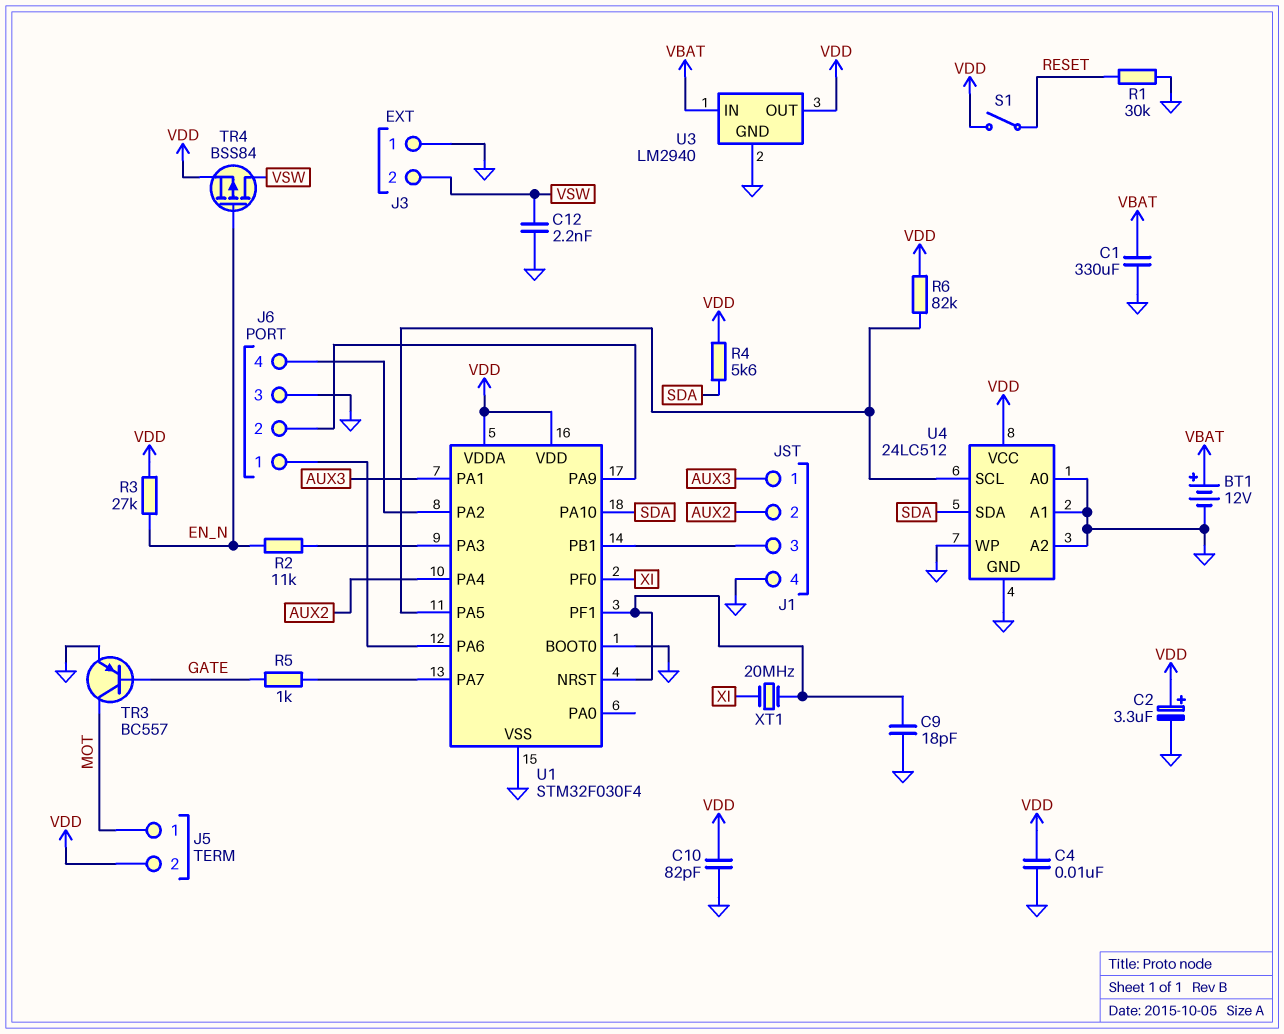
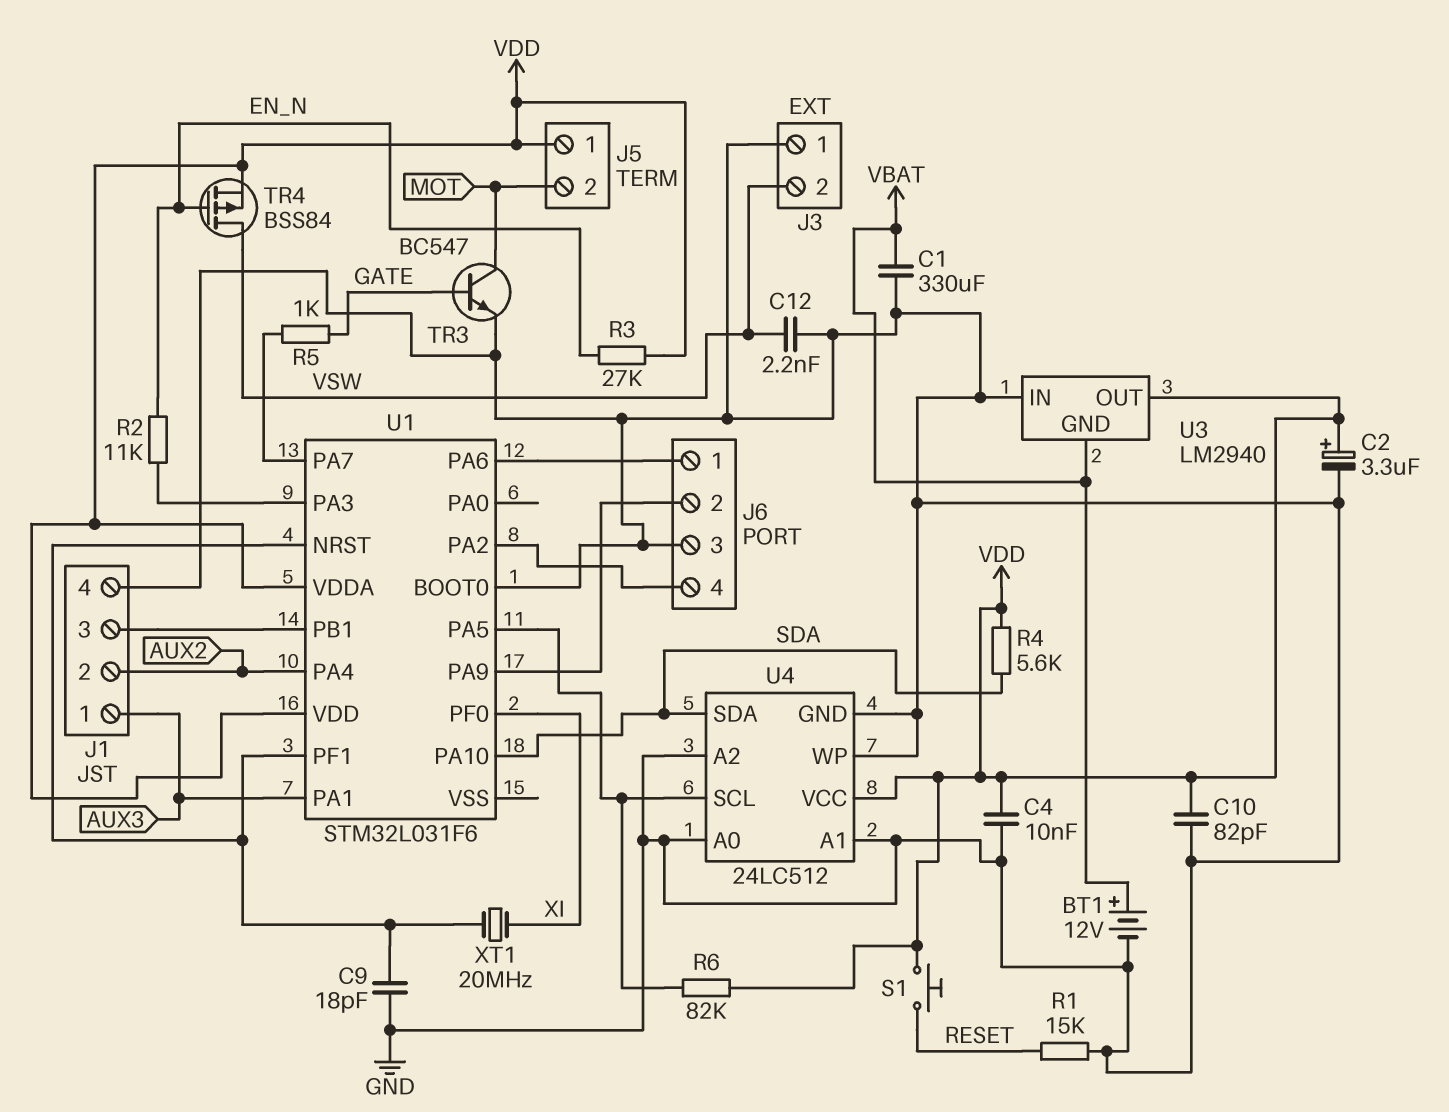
J5 pin 1: MOT -> VDD
J5 pin 2: VDD -> MOT
R1: 30k (GND, RESET) -> 15k (GND, RESET)
S1: switch (RESET, VDD) -> button (RESET, VDD)
TR3: PNP BC557 (B GATE, C MOT, E GND) -> NPN BC547 (B GATE, C MOT, E GND)
U1: STM32F030F4 -> STM32L031F6
U1 pin VSS: GND -> none
U3 pin GND: GND -> VBAT
U3 pin IN: VBAT -> GND

